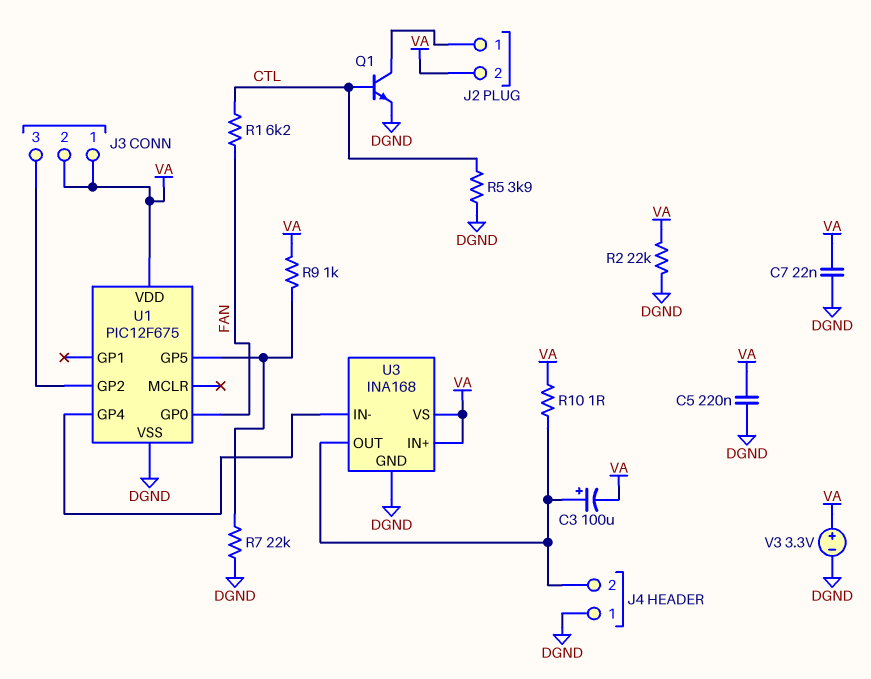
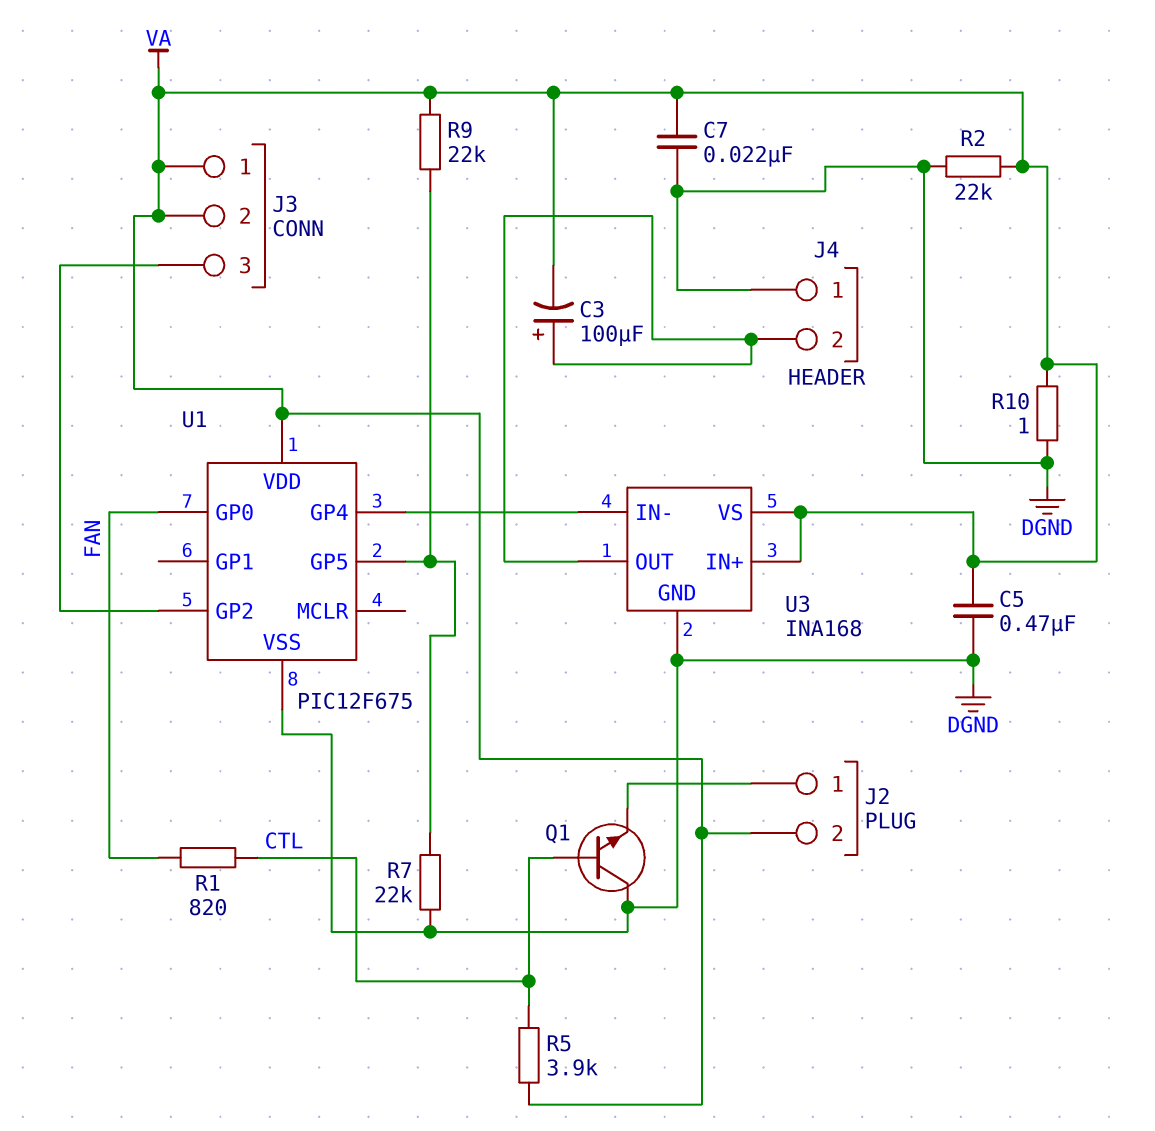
C5: 220nF (DGND, VA) -> 470nF (DGND, VA)
Q1: NPN (B CTL, C J2/1, E DGND) -> NPN (B CTL, C DGND, E J2/1)
R1: 6.2k (CTL, FAN) -> 820 (CTL, FAN)
R5: 3.9k (CTL, DGND) -> 3.9k (CTL, VA)
R9: 1k (U1/GP5, VA) -> 22k (U1/GP5, VA)
R10: 1 (J4/2, VA) -> 1 (DGND, VA)
V3: 3.3V (plus VA, minus DGND) -> none

